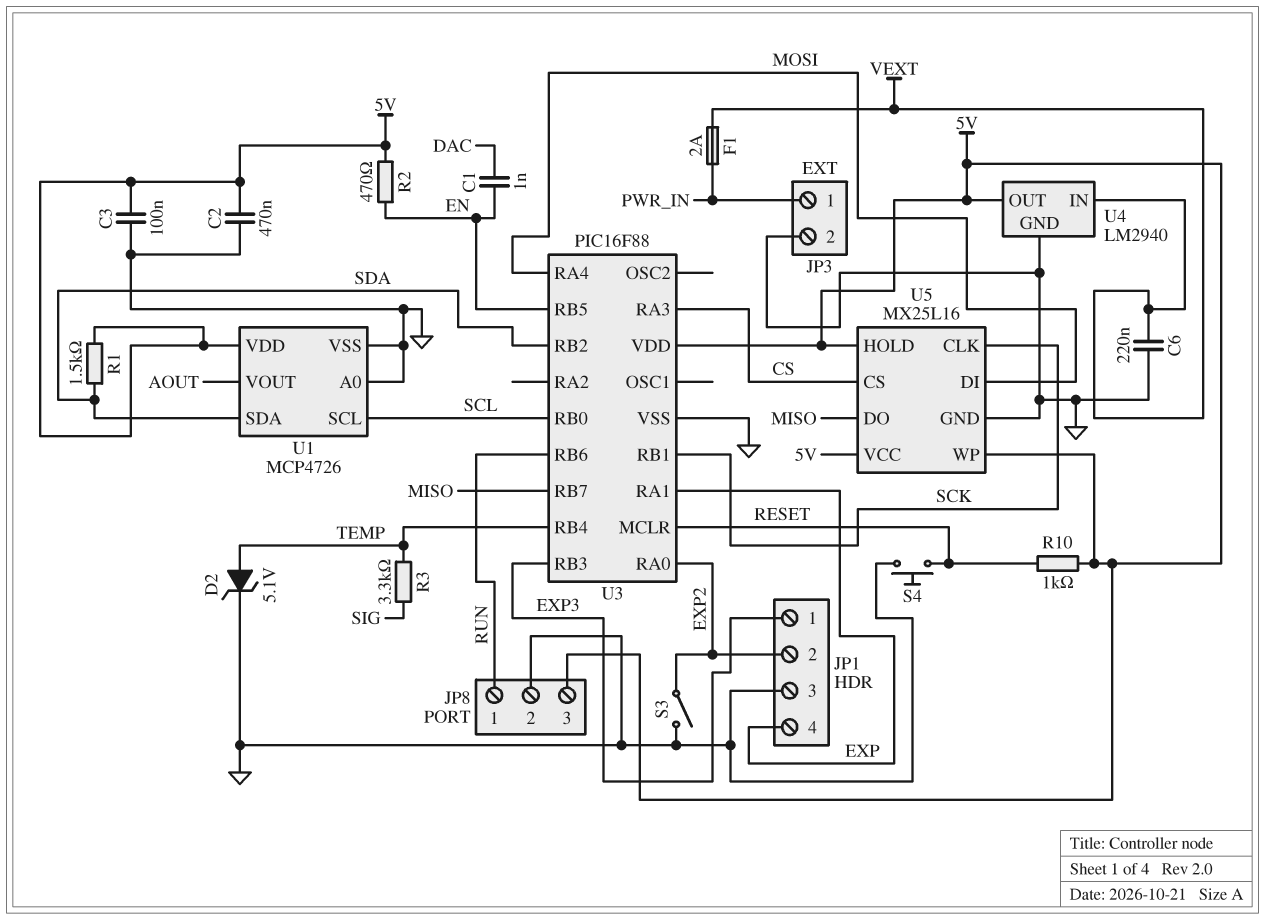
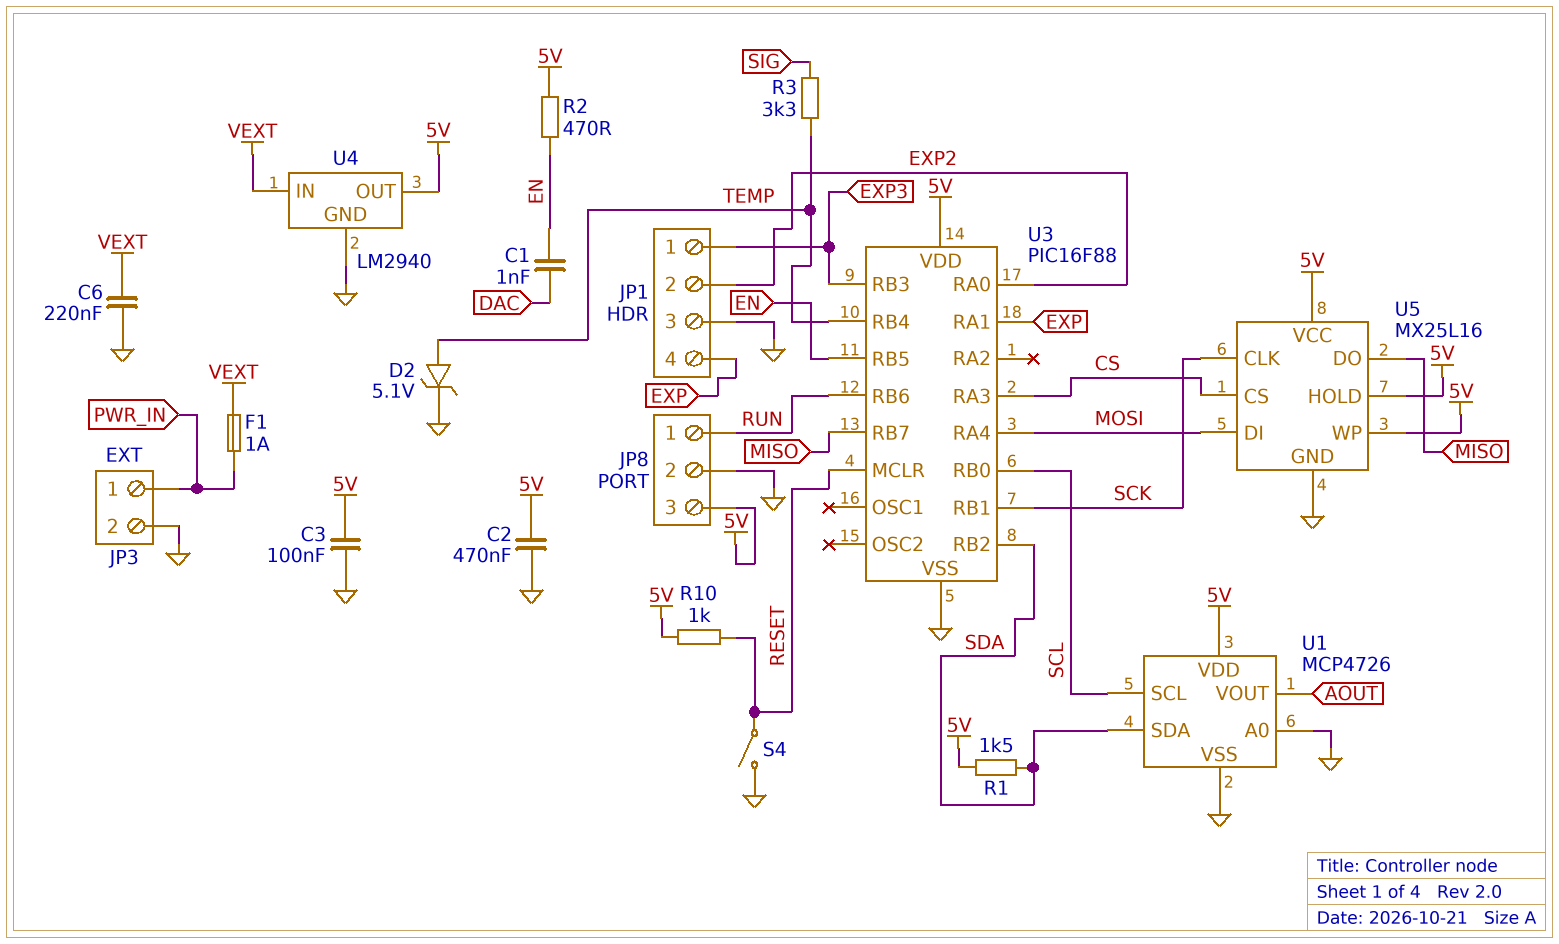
F1: 2A (PWR_IN, VEXT) -> 1A (PWR_IN, VEXT)
S3: switch (EXP2, GND) -> none
S4: button (GND, RESET) -> switch (GND, RESET)

